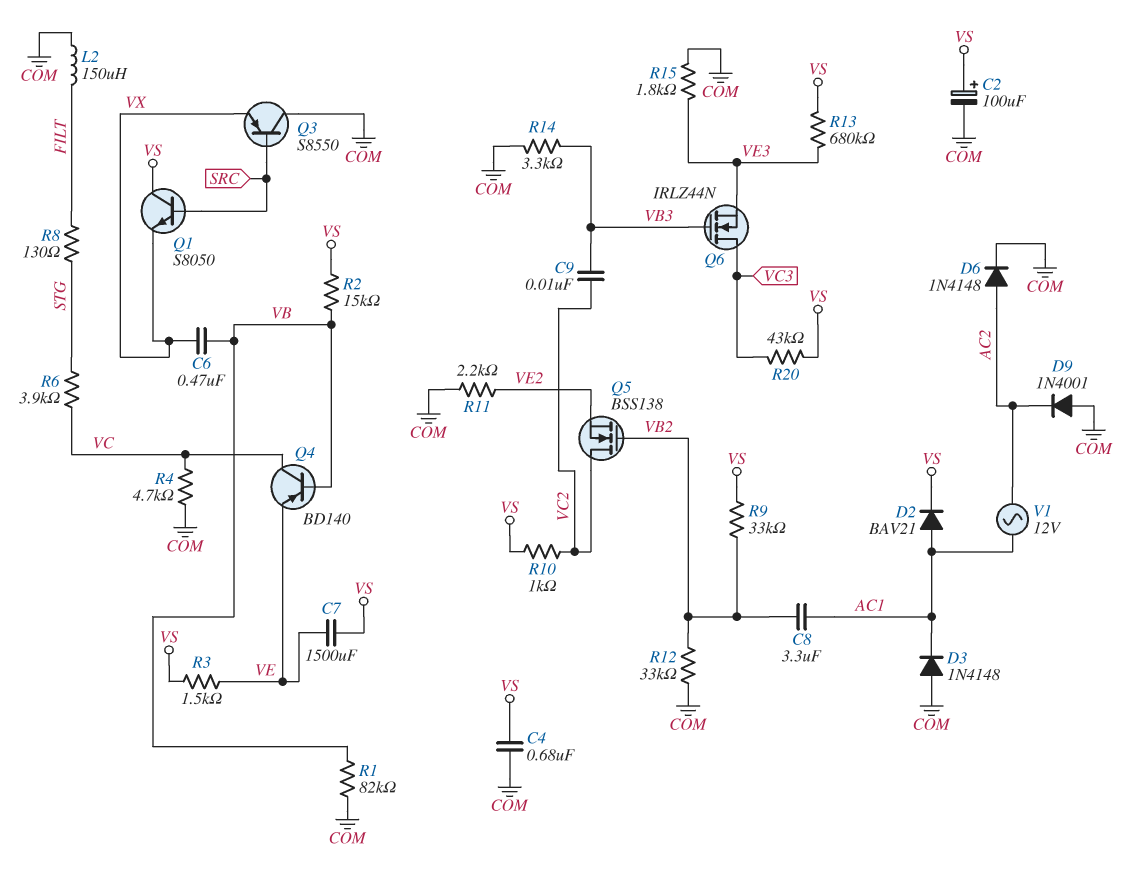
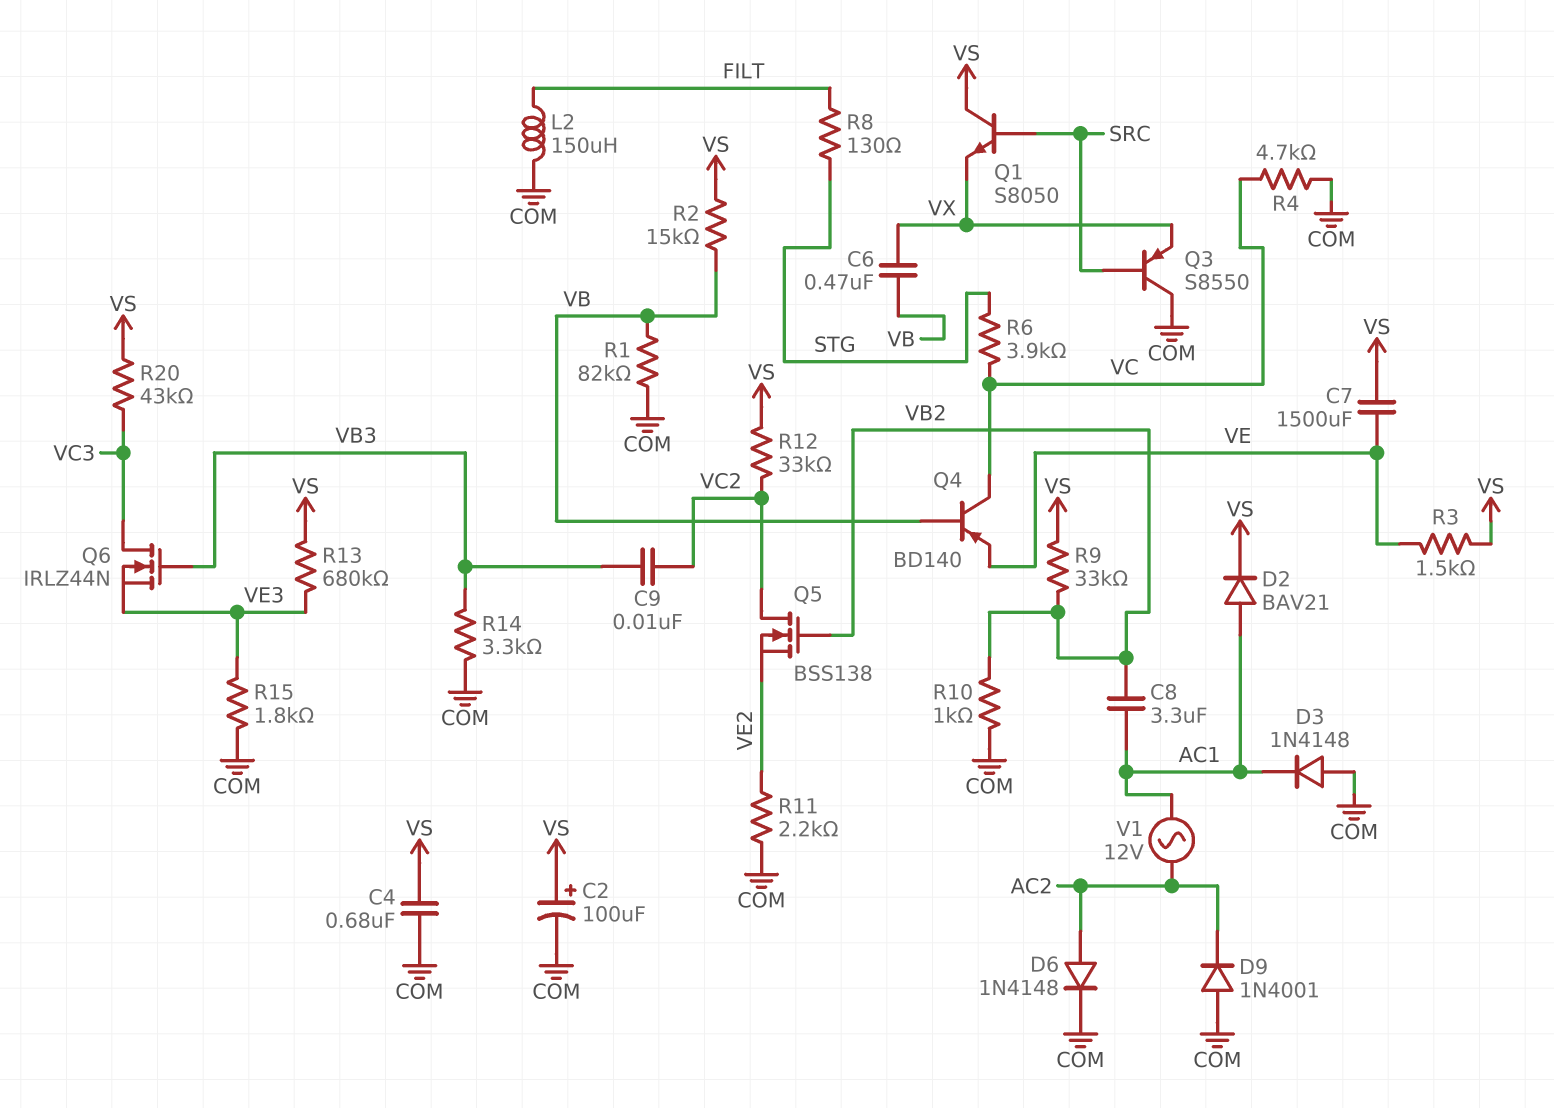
R10: 1k (VC2, VS) -> 1k (COM, VB2)
R12: 33k (COM, VB2) -> 33k (VC2, VS)

